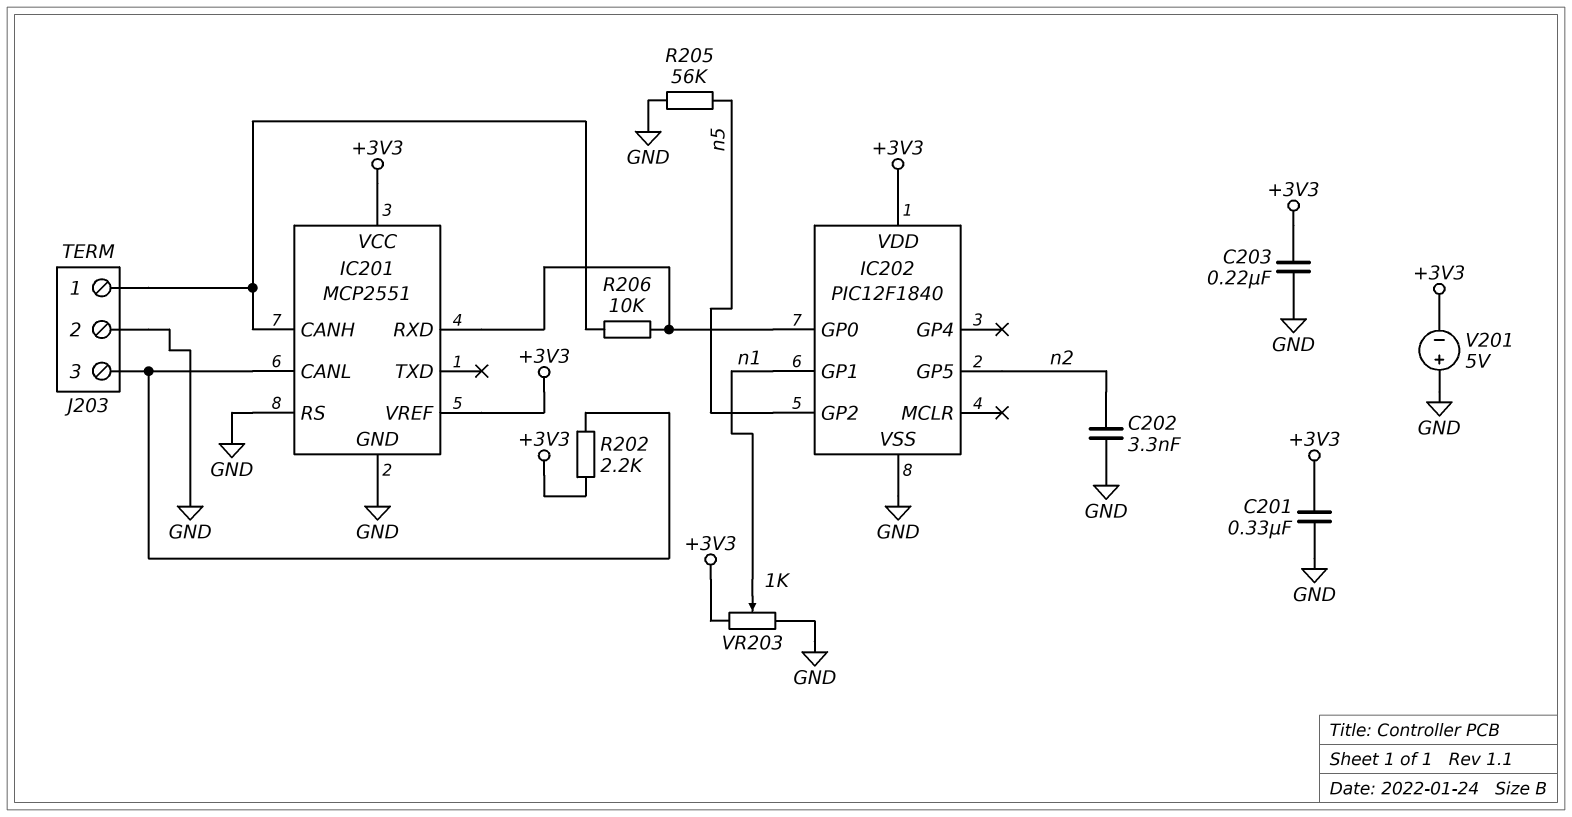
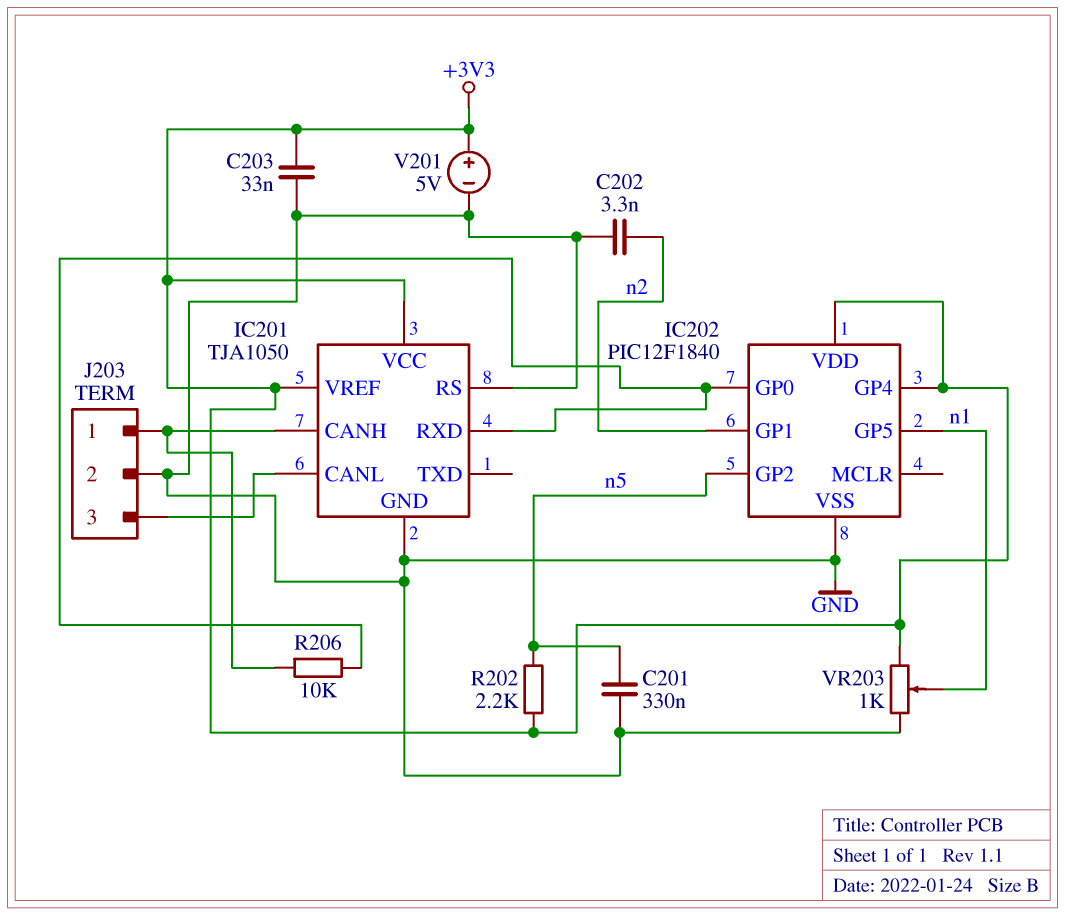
C201: 330nF (+3V3, GND) -> 330nF (GND, n5)
C203: 220nF (+3V3, GND) -> 33nF (+3V3, GND)
IC201: MCP2551 -> TJA1050
IC202 pin GP1: n1 -> n2
IC202 pin GP4: none -> +3V3
IC202 pin GP5: n2 -> n1
R202: 2.2k (+3V3, IC201/CANL) -> 2.2k (+3V3, n5)
R205: 56k (GND, n5) -> none
V201: 5V (plus GND, minus +3V3) -> 5V (plus +3V3, minus GND)

